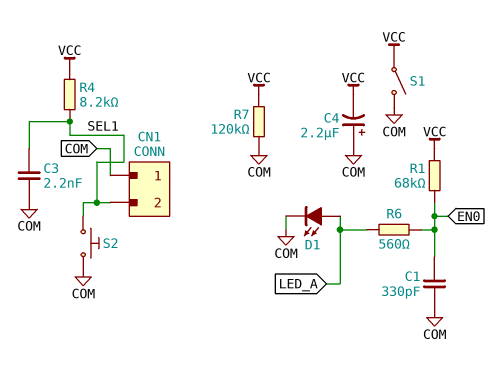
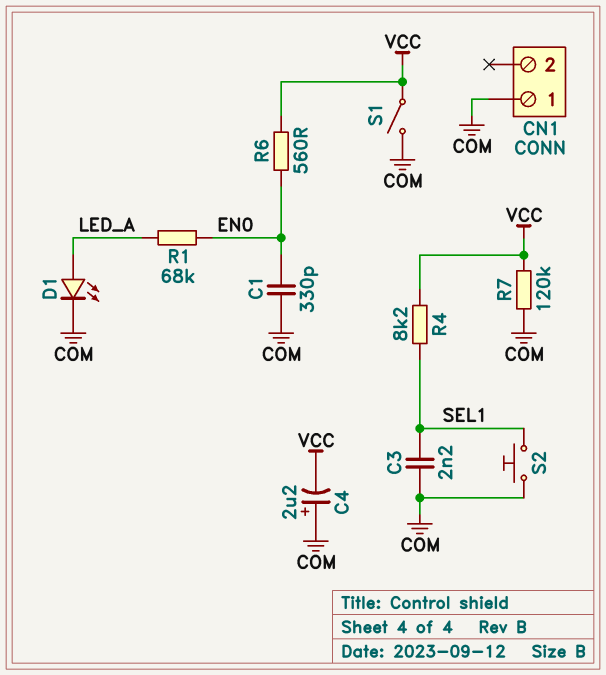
CN1 pin 2: SEL1 -> none
R1: 68k (EN0, VCC) -> 68k (EN0, LED_A)
R6: 560 (EN0, LED_A) -> 560 (EN0, VCC)

